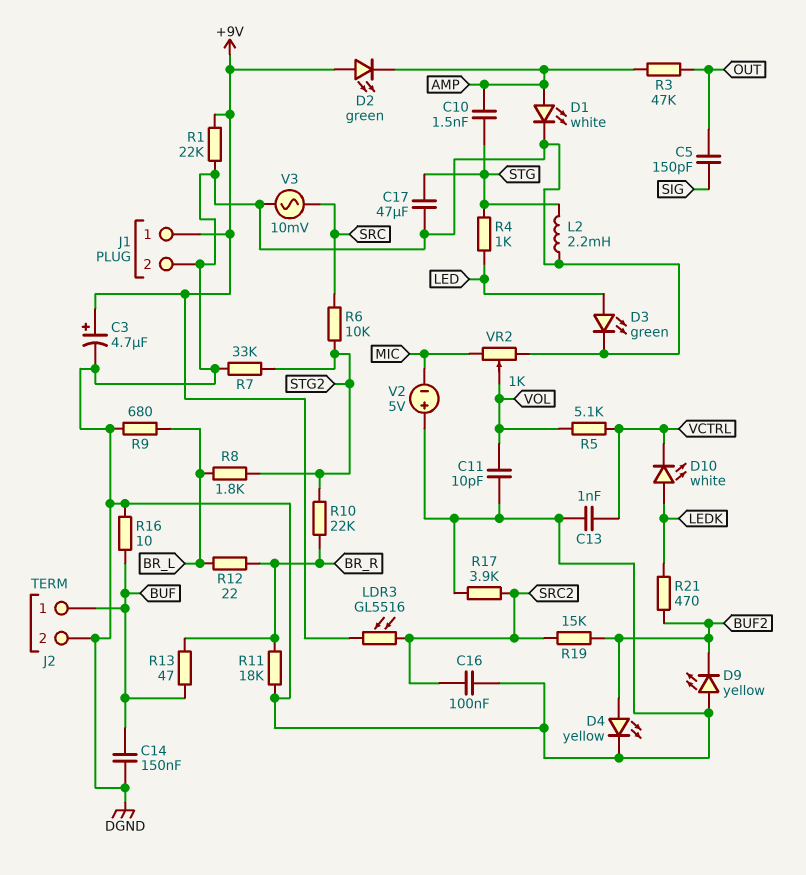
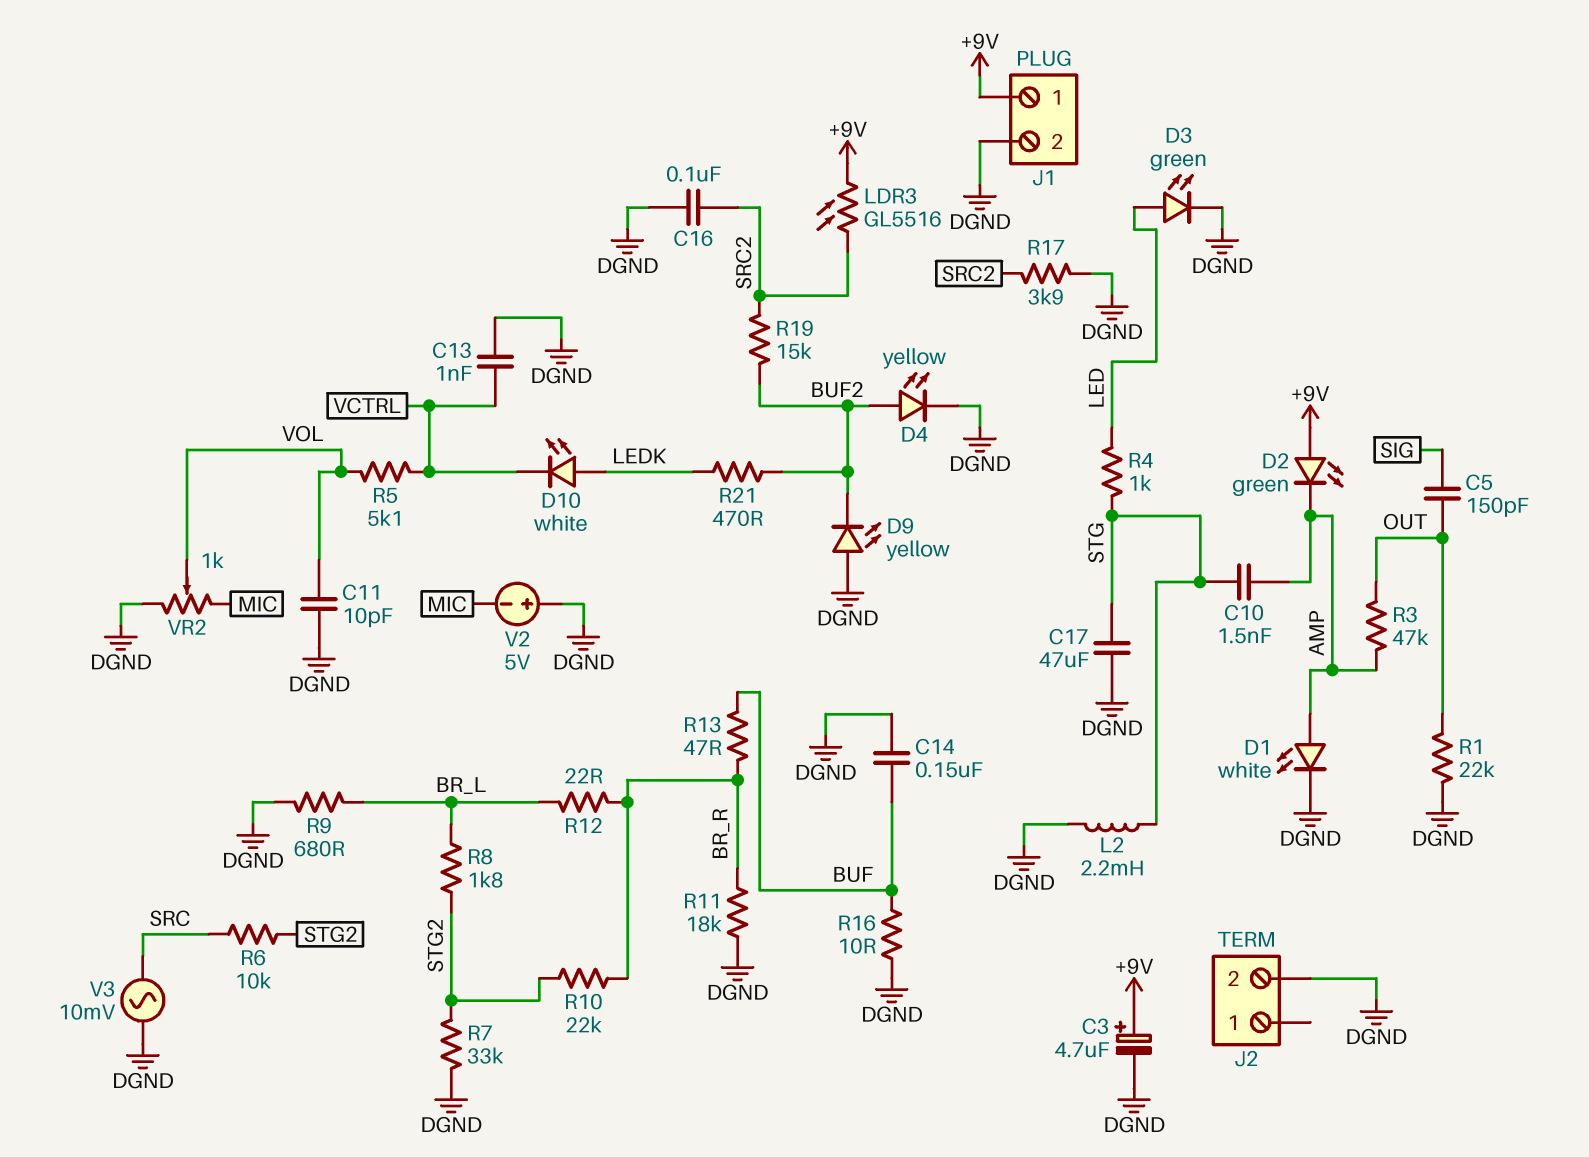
J2 pin 1: BUF -> none
R1: 22k (+9V, DGND) -> 22k (DGND, OUT)

